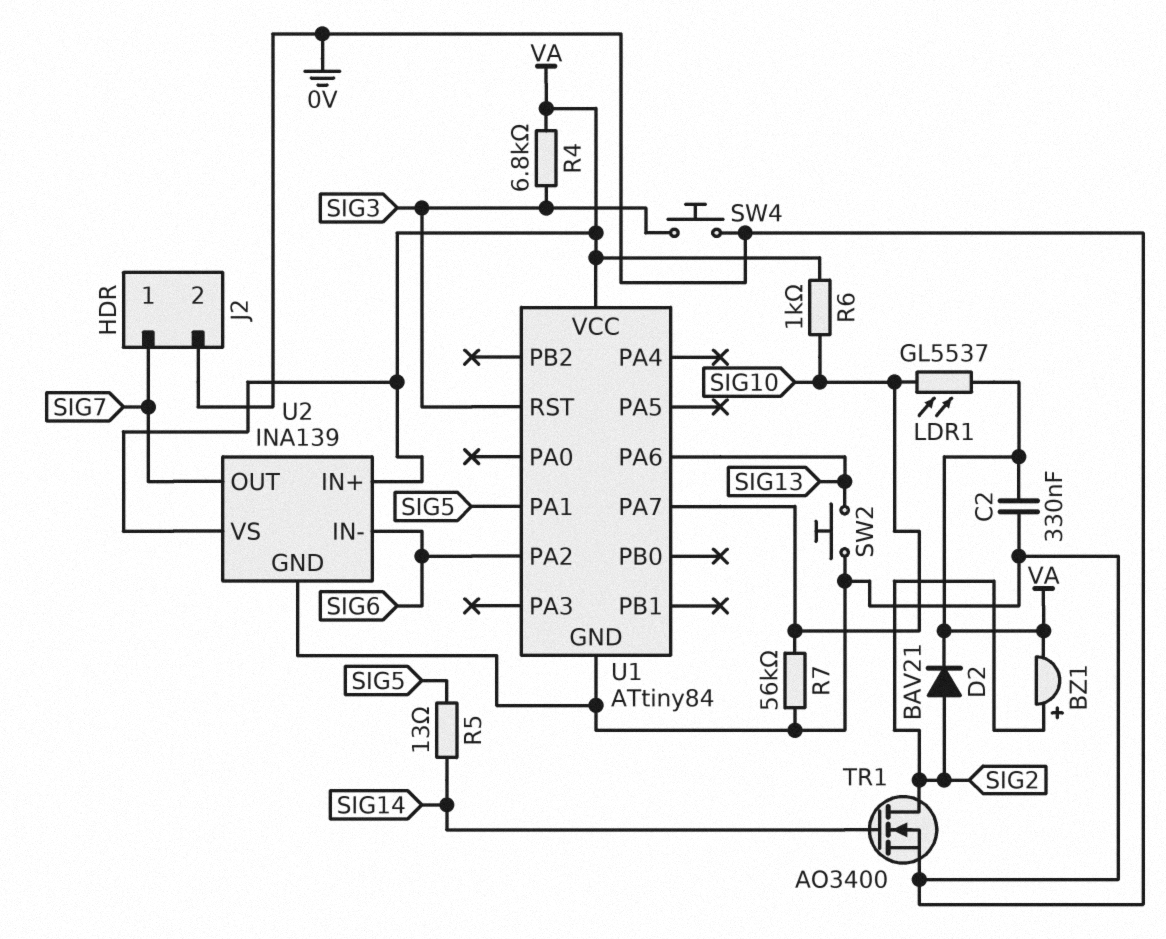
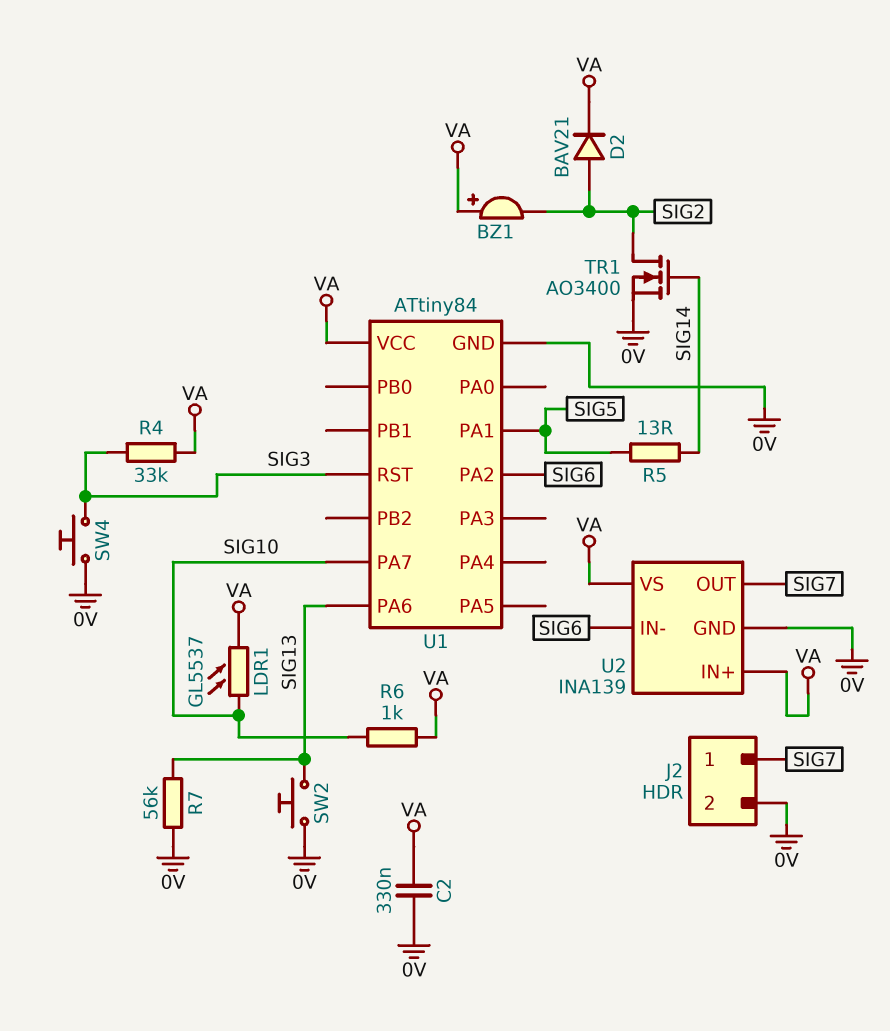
BZ1: buzzer (plus SIG2, minus VA) -> buzzer (plus VA, minus SIG2)
R4: 6.8k (SIG3, VA) -> 33k (SIG3, VA)
R7: 56k (0V, SIG10) -> 56k (0V, SIG13)

